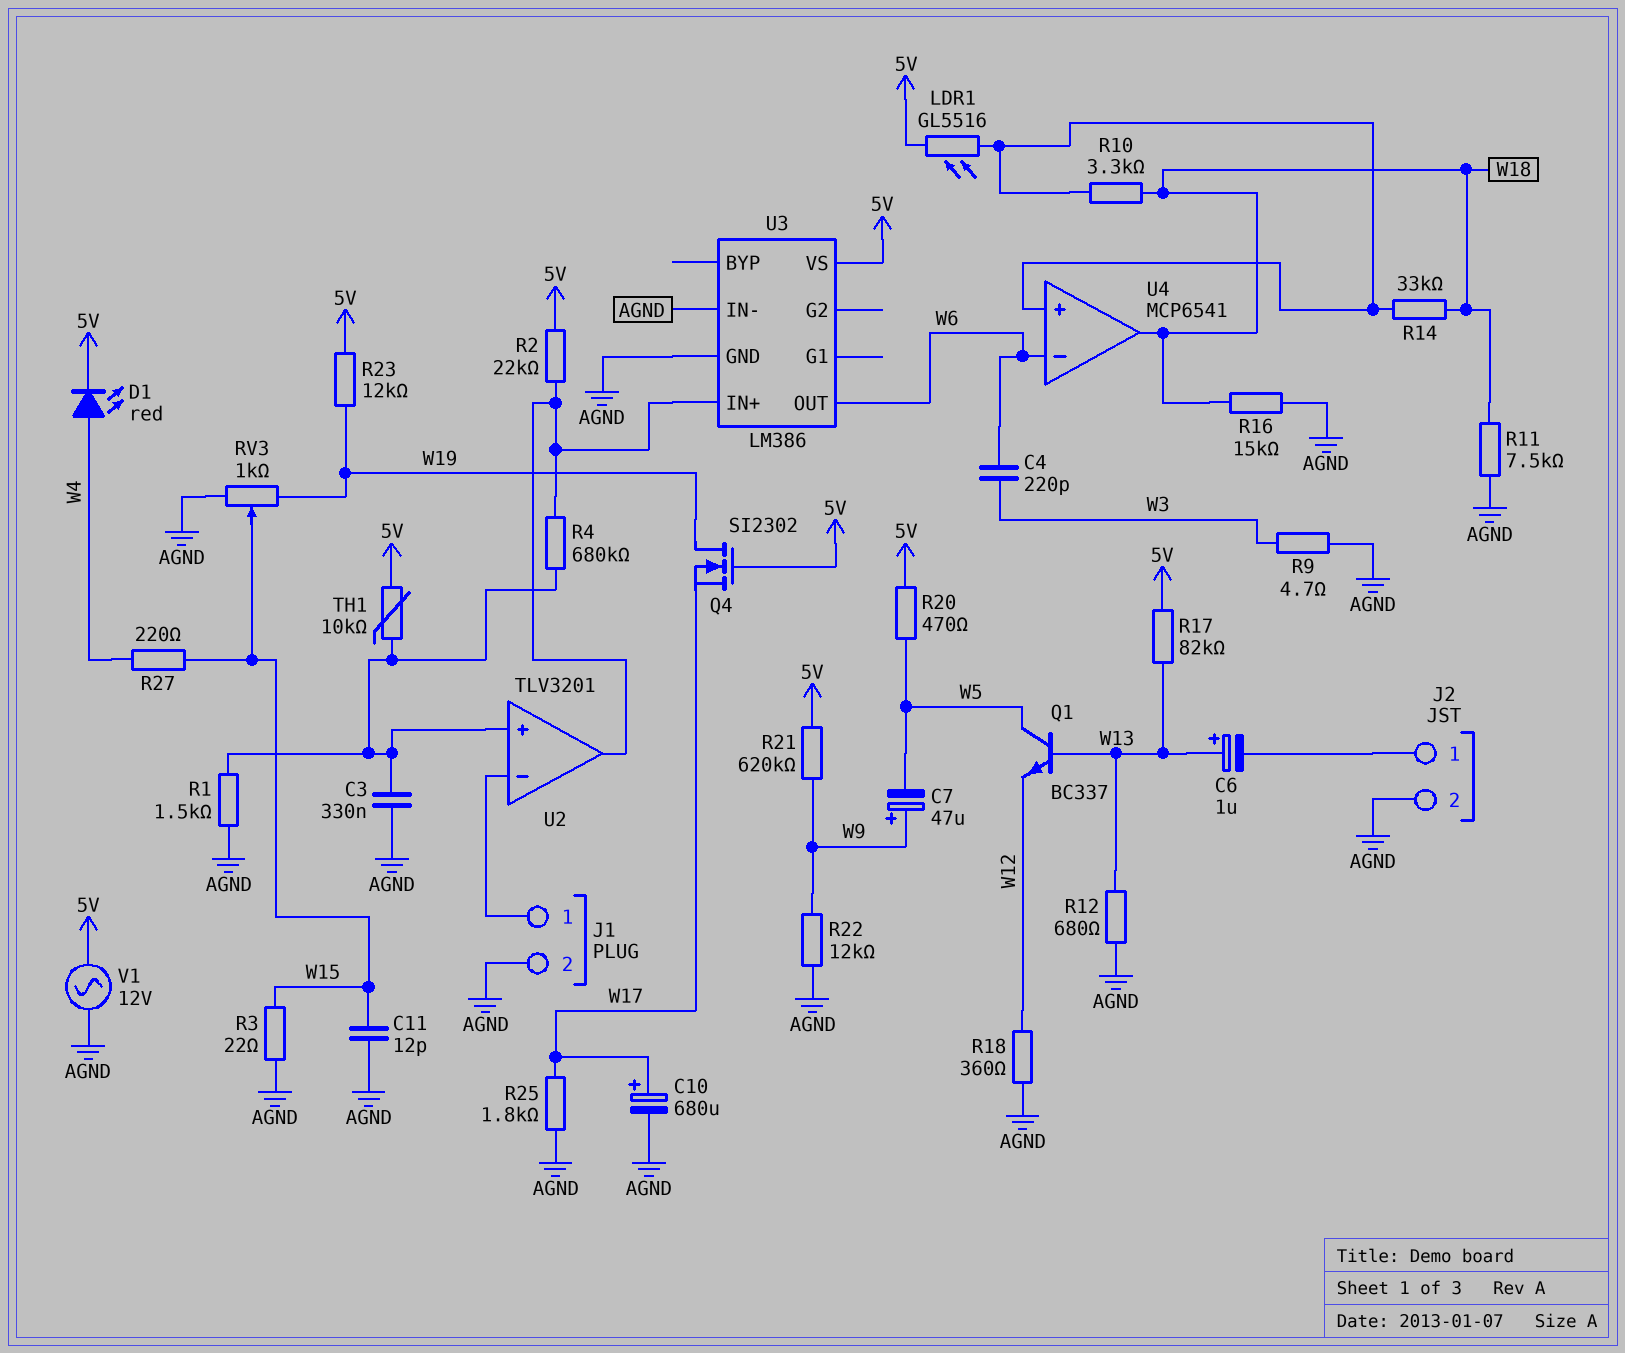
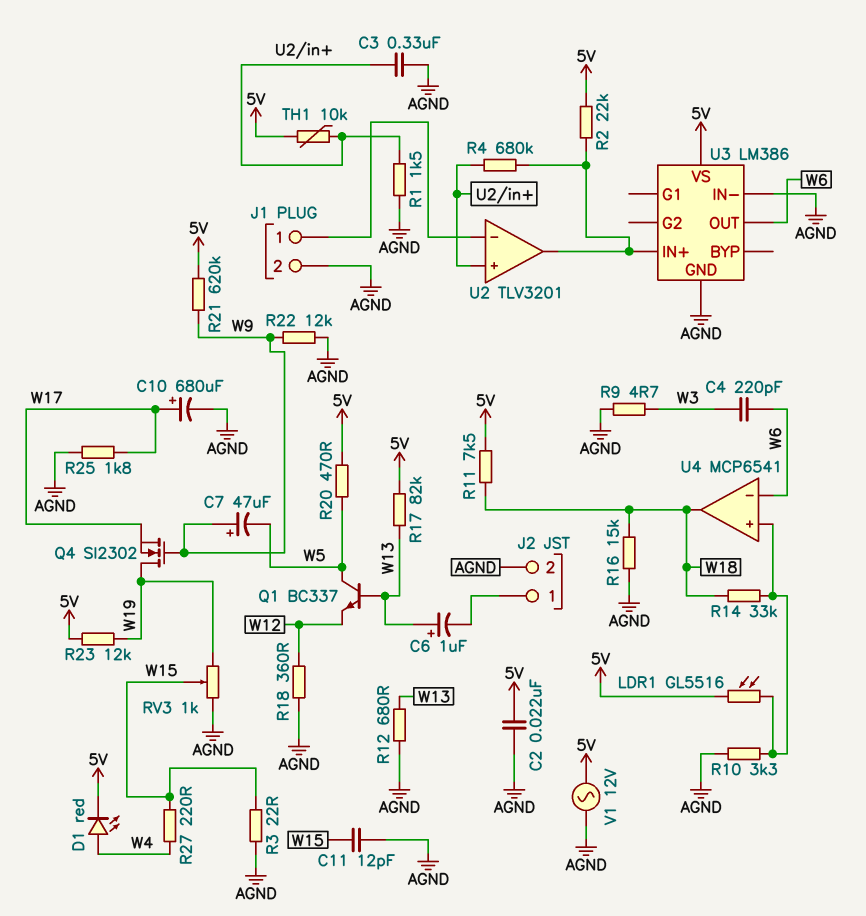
C2: none -> 22nF (5V, AGND)
Q4: NMOS SI2302 (G 5V, D W19, S W17) -> NMOS SI2302 (G W9, D W19, S W17)
R10: 3.3k (U4/in+, W18) -> 3.3k (AGND, U4/in+)
R11: 7.5k (AGND, W18) -> 7.5k (5V, W18)

